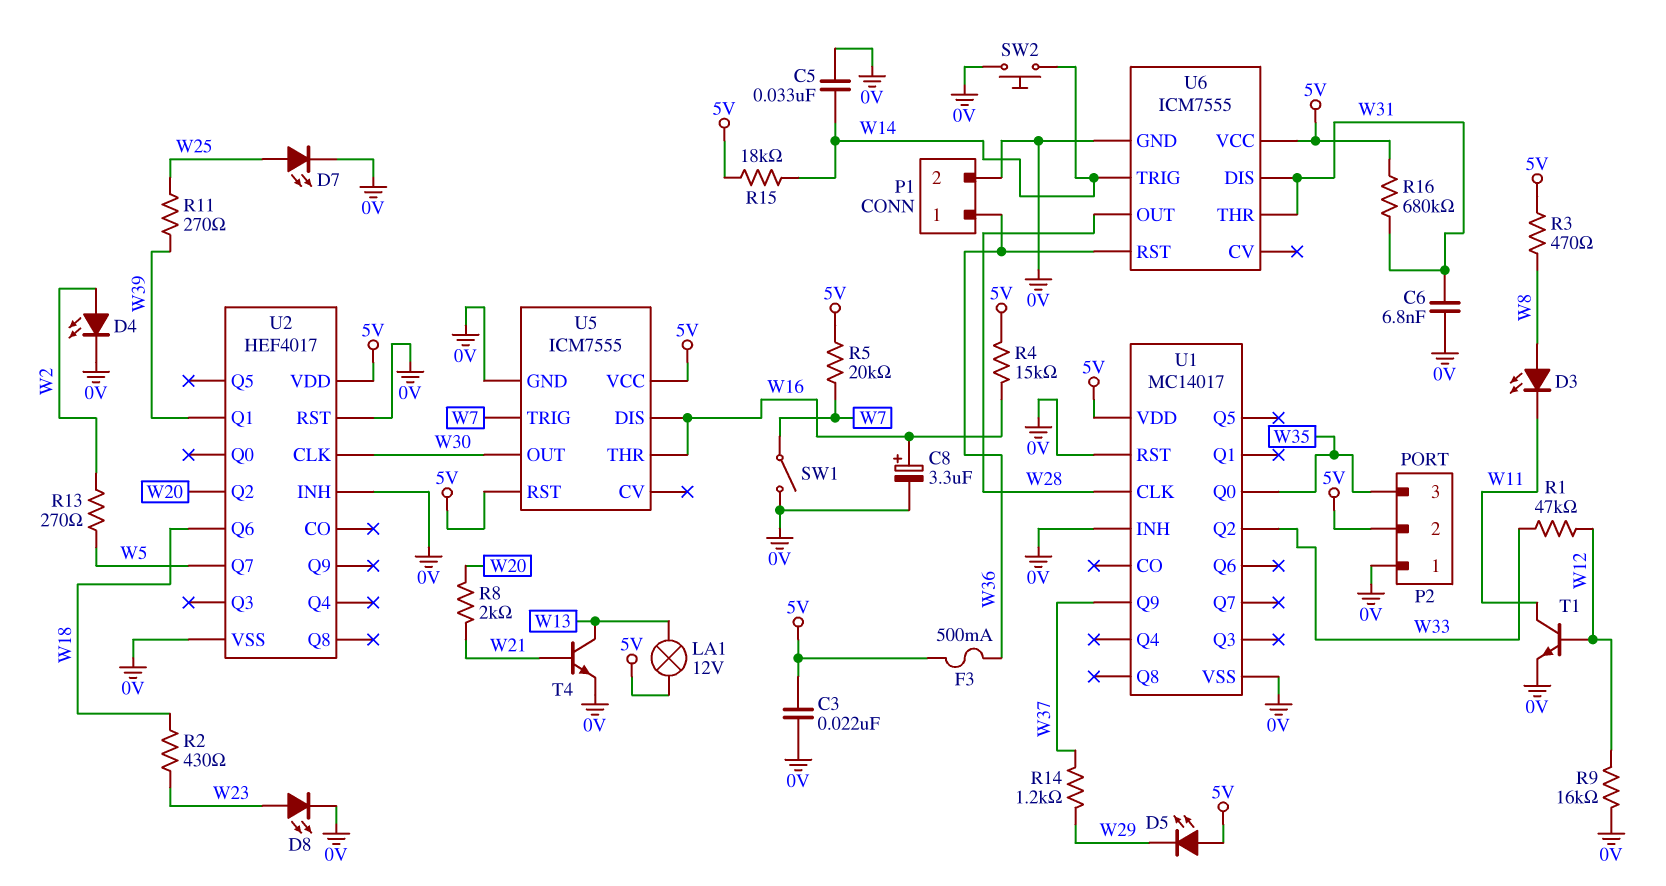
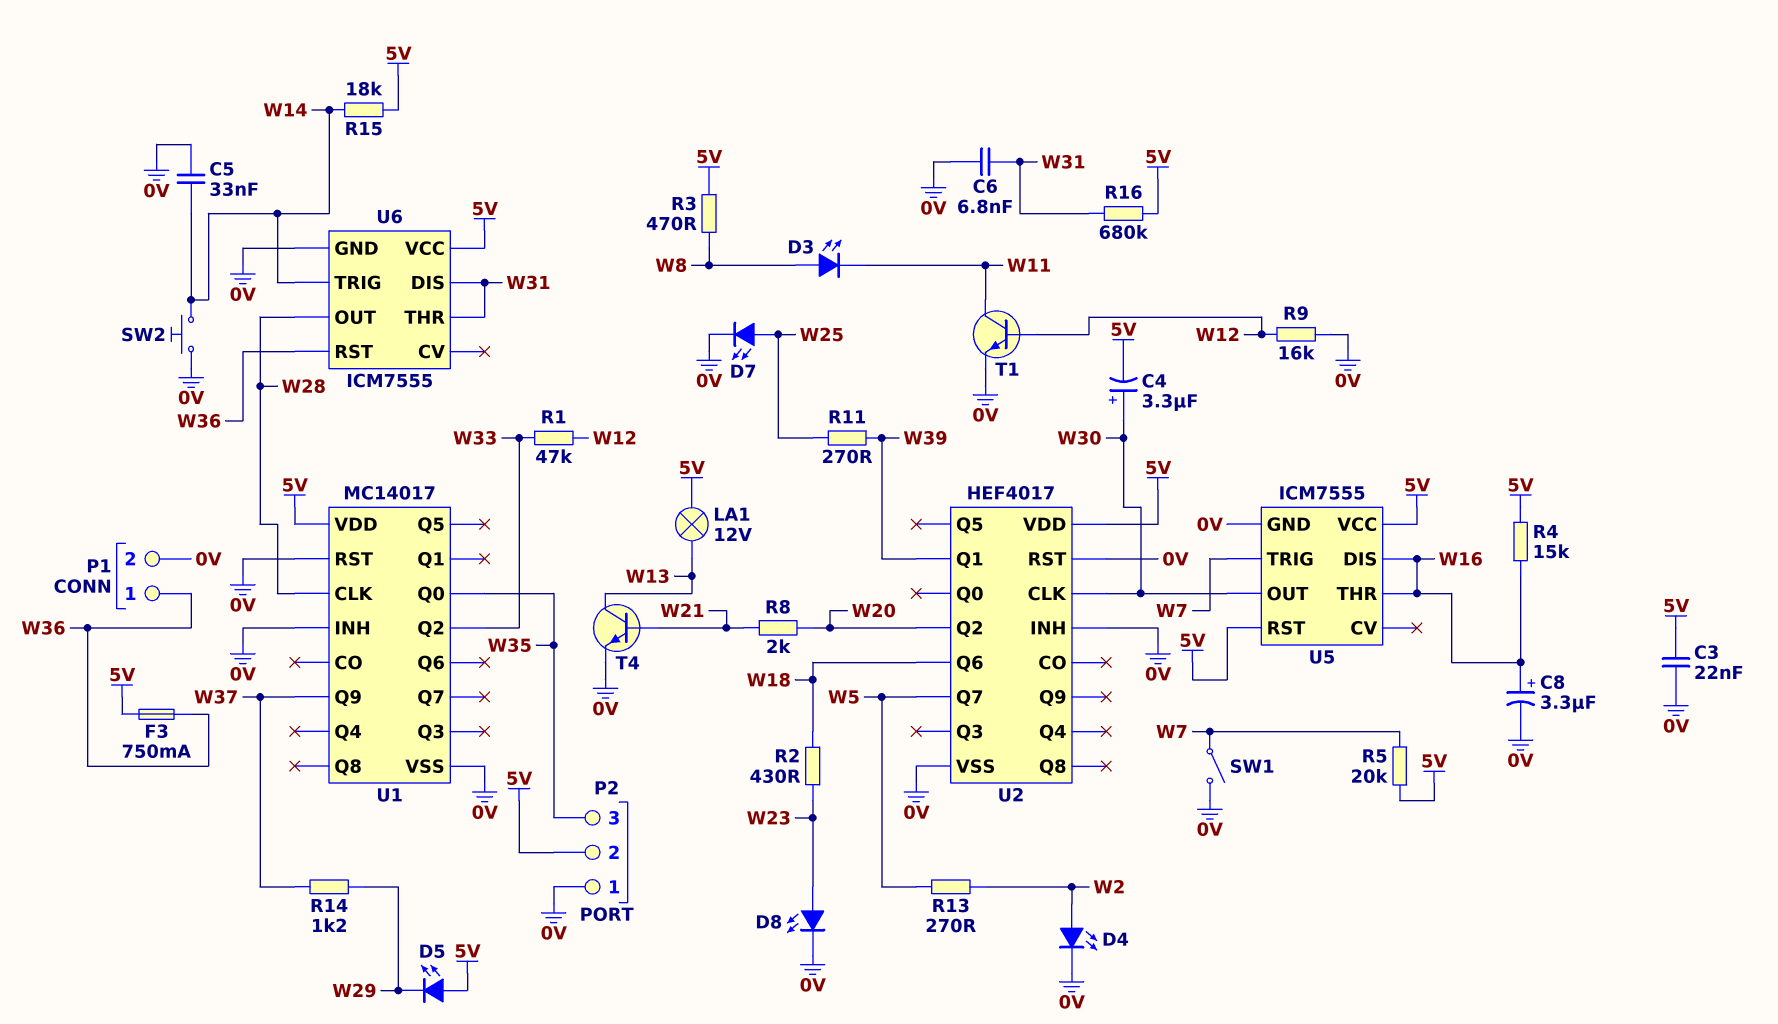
C4: none -> 3.3uF (plus W30, minus 5V)
F3: 500mA (5V, W36) -> 750mA (5V, W36)

